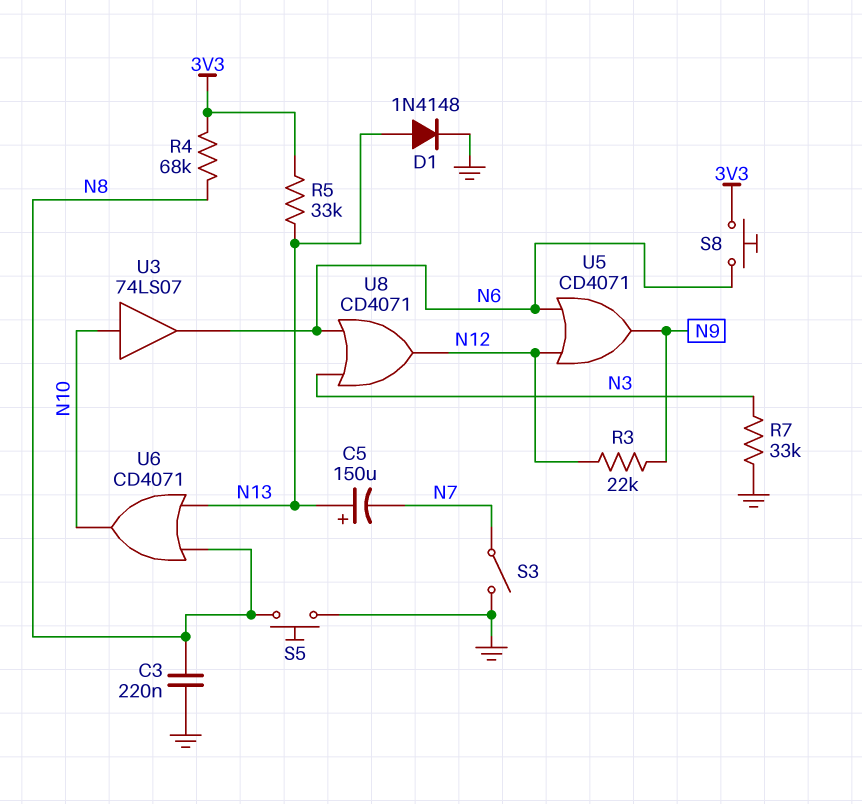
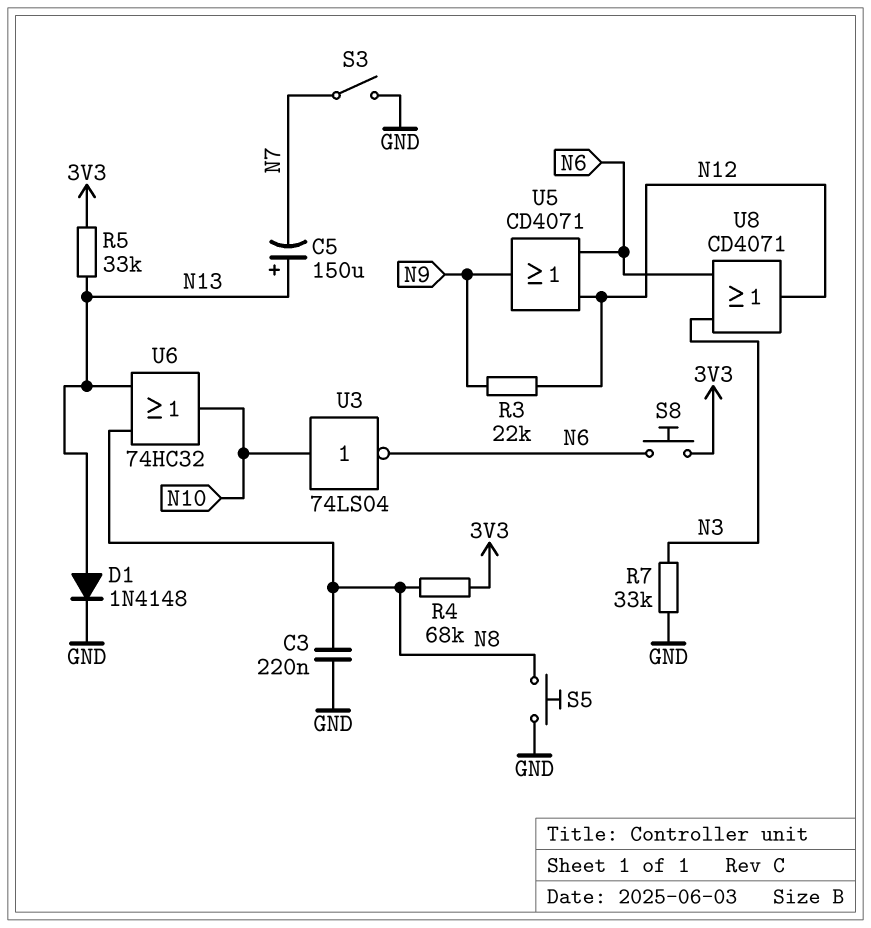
U3: buffer 74LS07 (in N10, out N6) -> NOT 74LS04 (in N10, out N6)
U6: OR CD4071 (in N8, in N13, out N10) -> OR 74HC32 (in N8, in N13, out N10)

